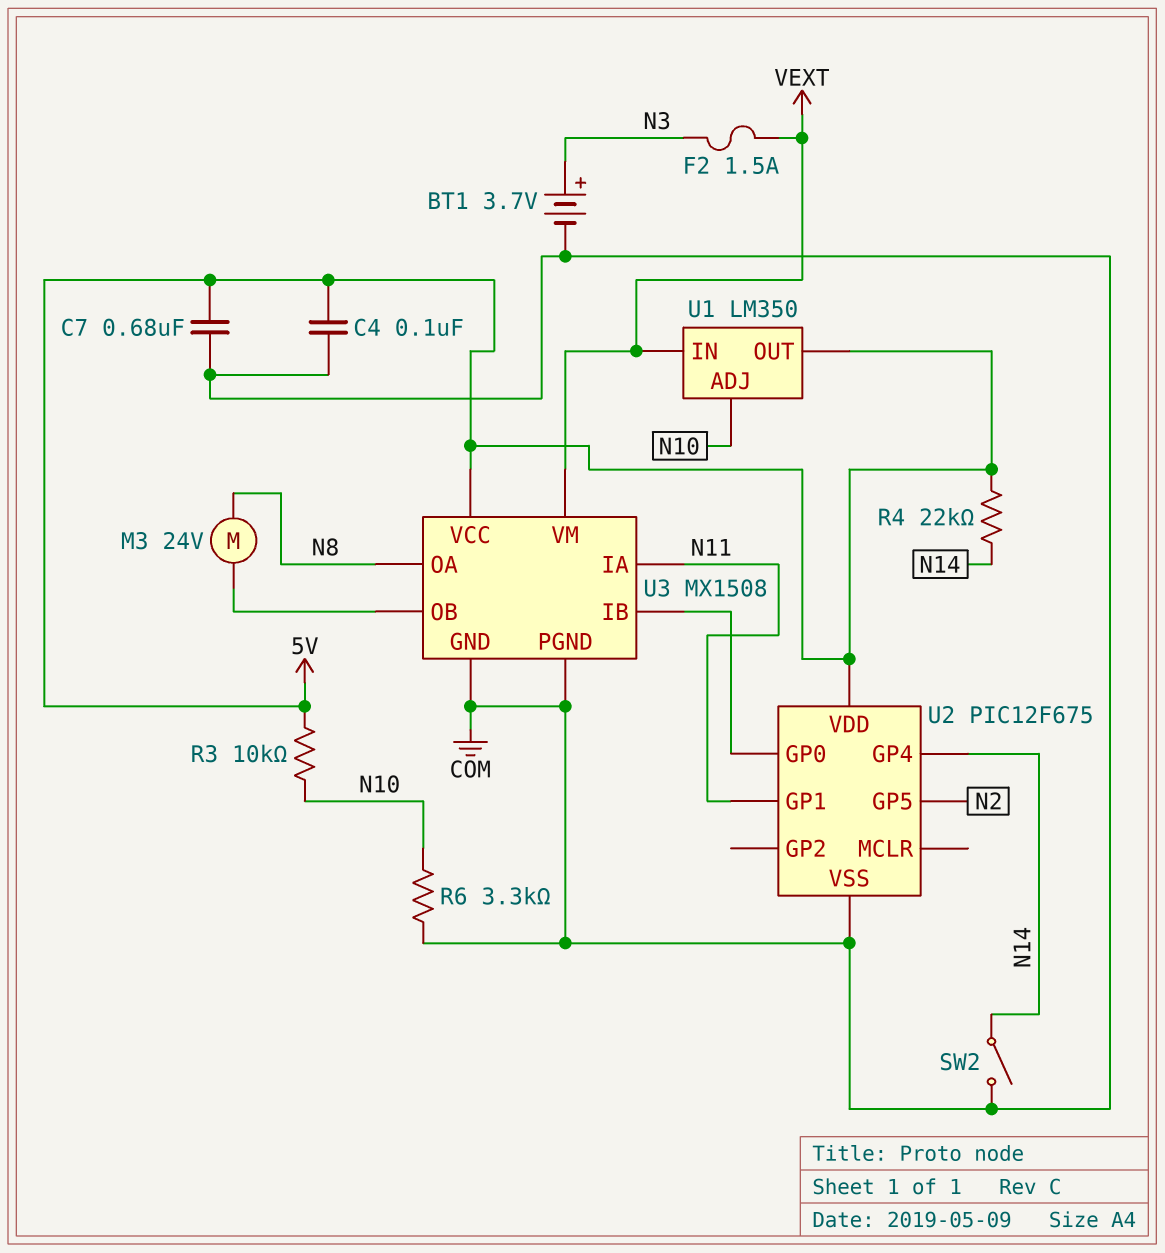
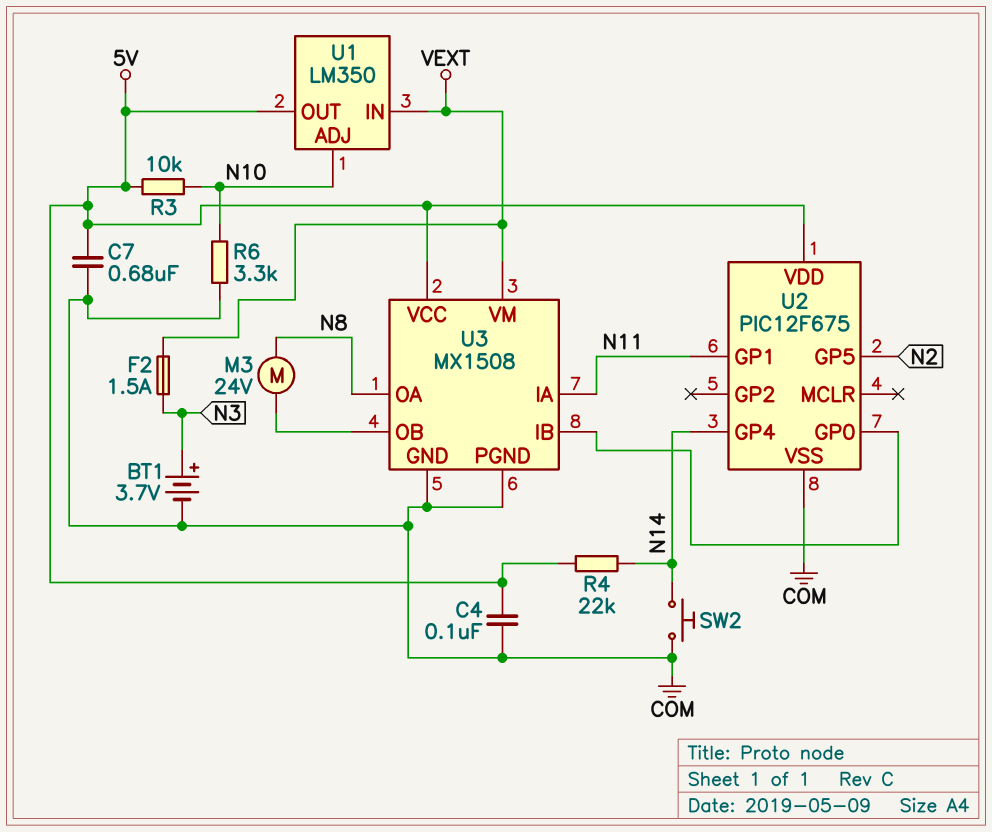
SW2: switch (COM, N14) -> button (COM, N14)

